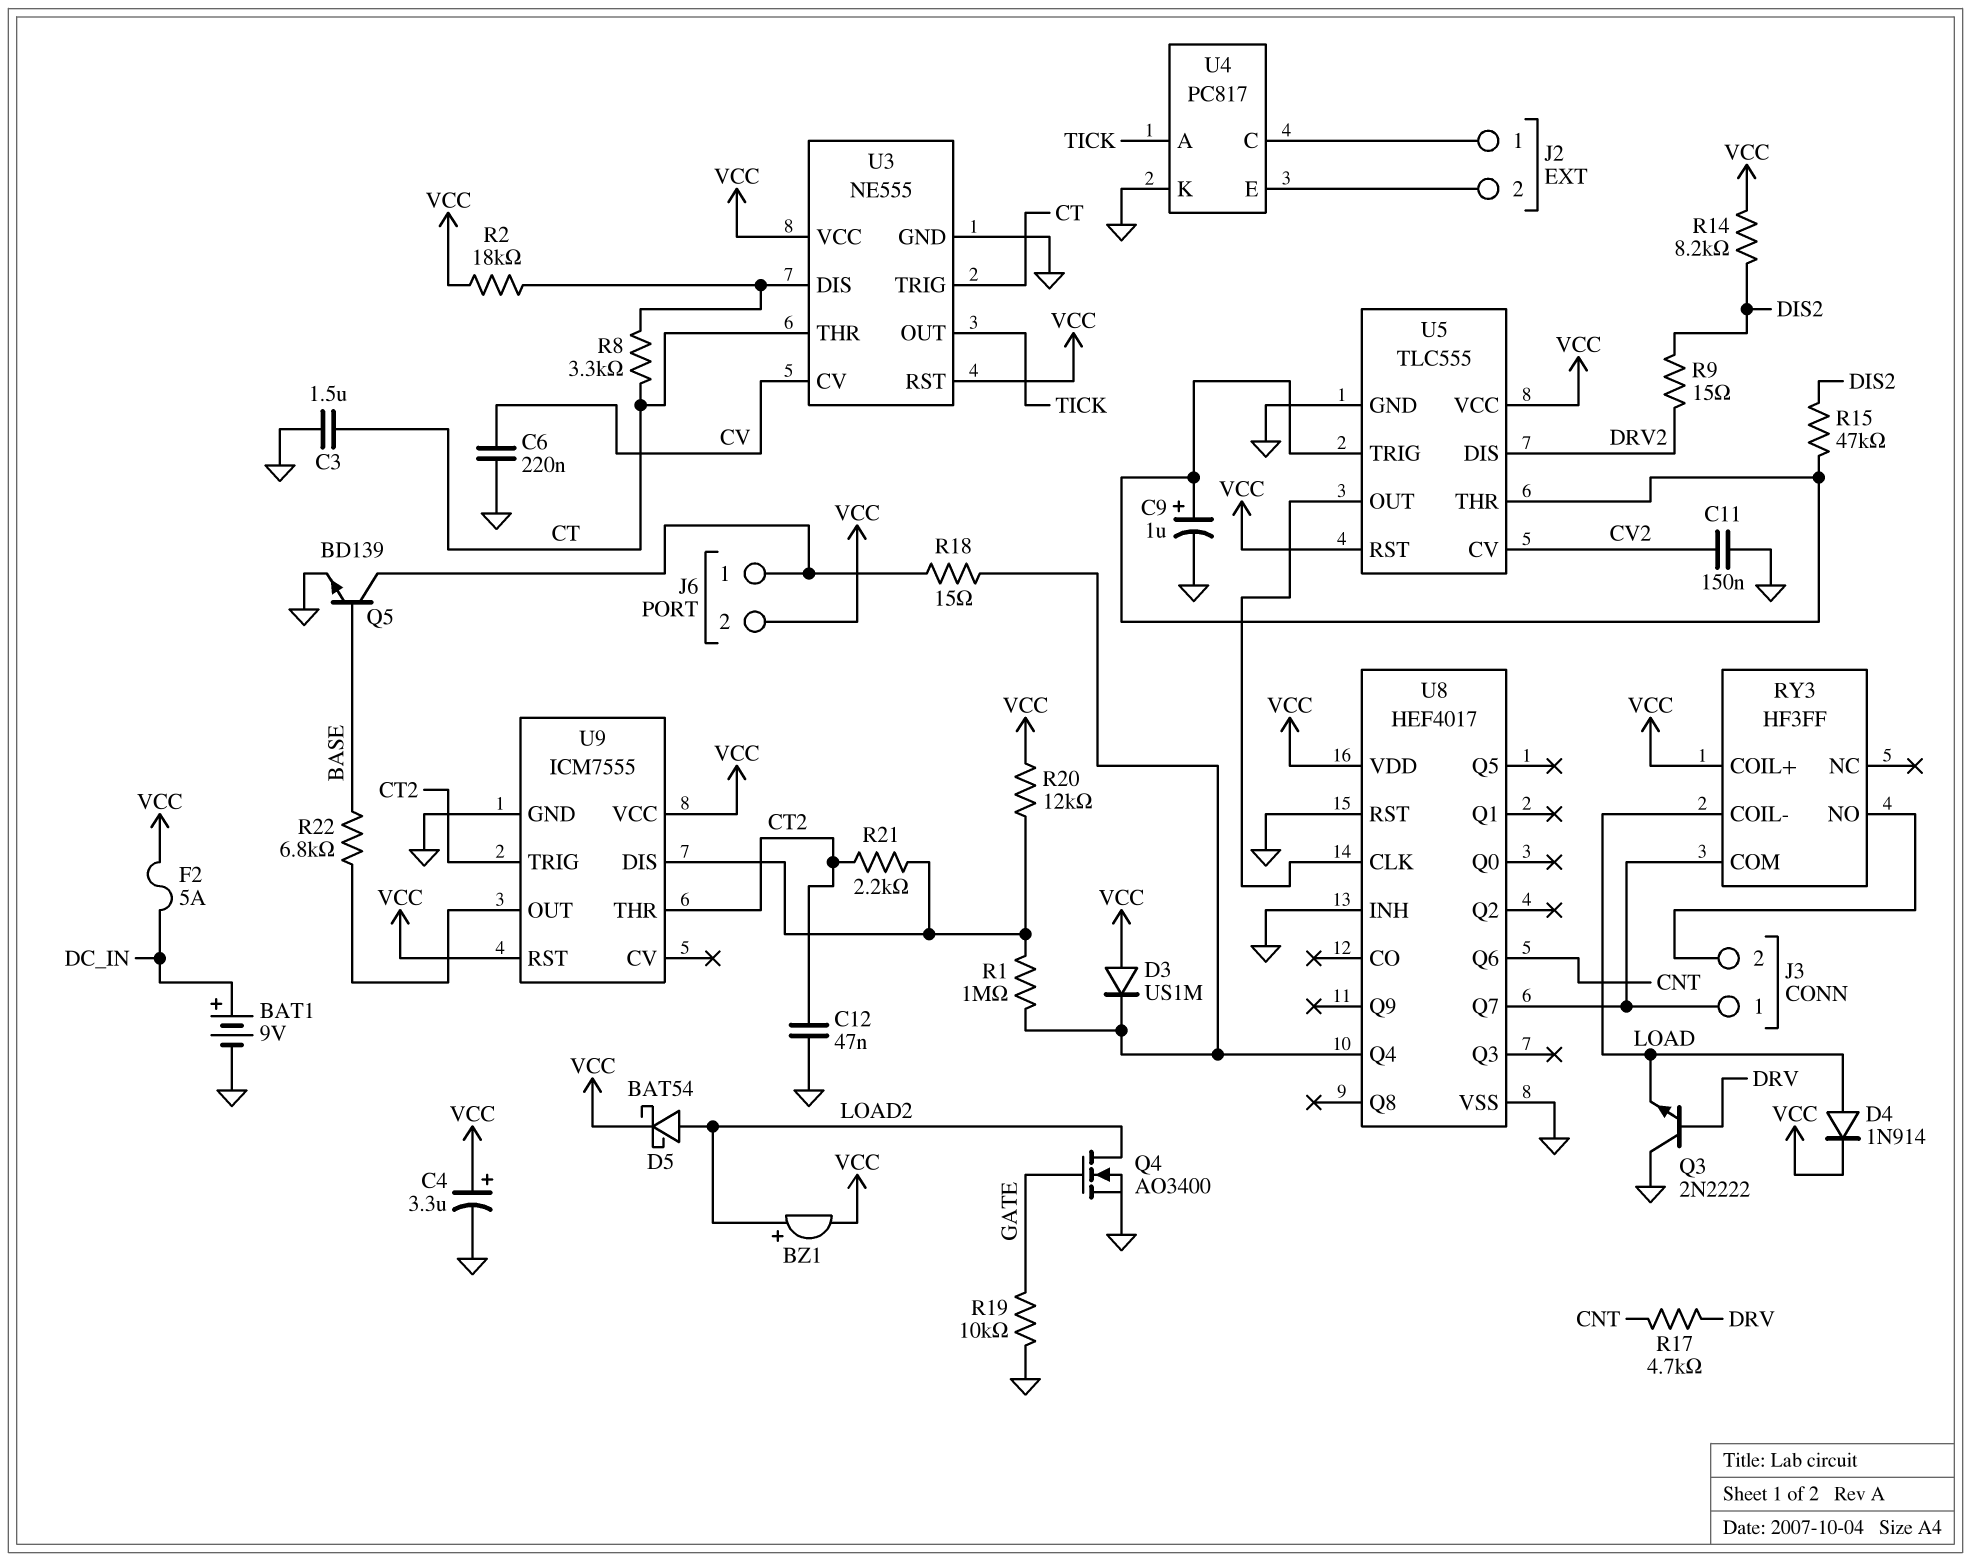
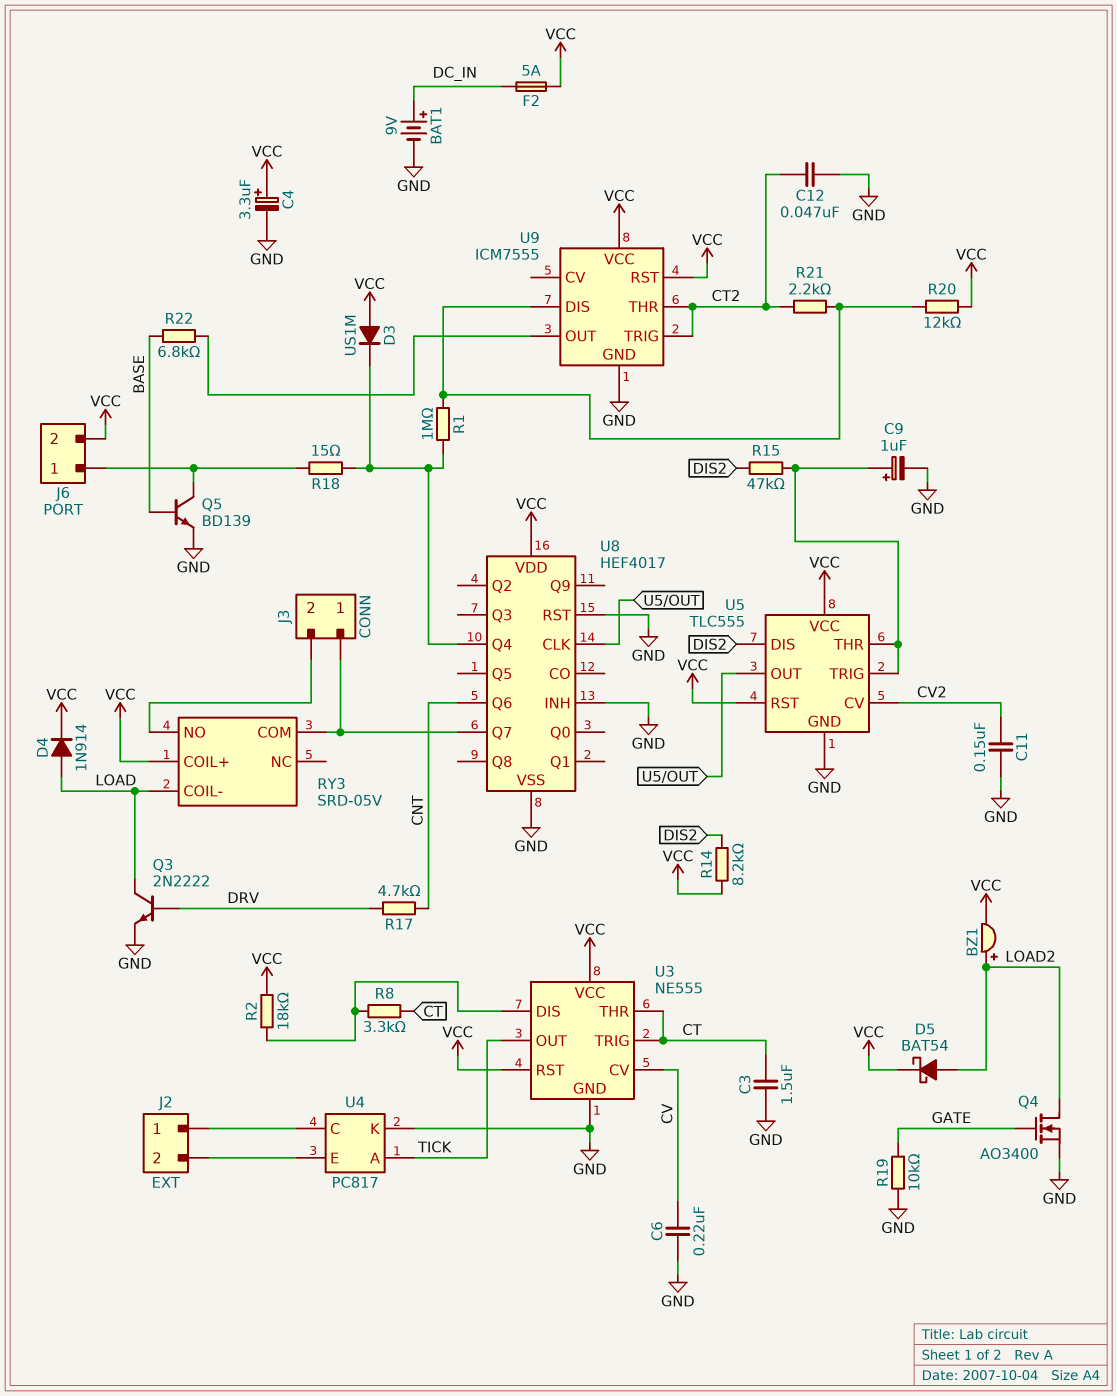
Q3: NPN 2N2222 (B DRV, C GND, E LOAD) -> NPN 2N2222 (B DRV, C LOAD, E GND)
R9: 15 (DIS2, DRV2) -> none
RY3: HF3FF -> SRD-05V
U5 pin DIS: DRV2 -> DIS2

